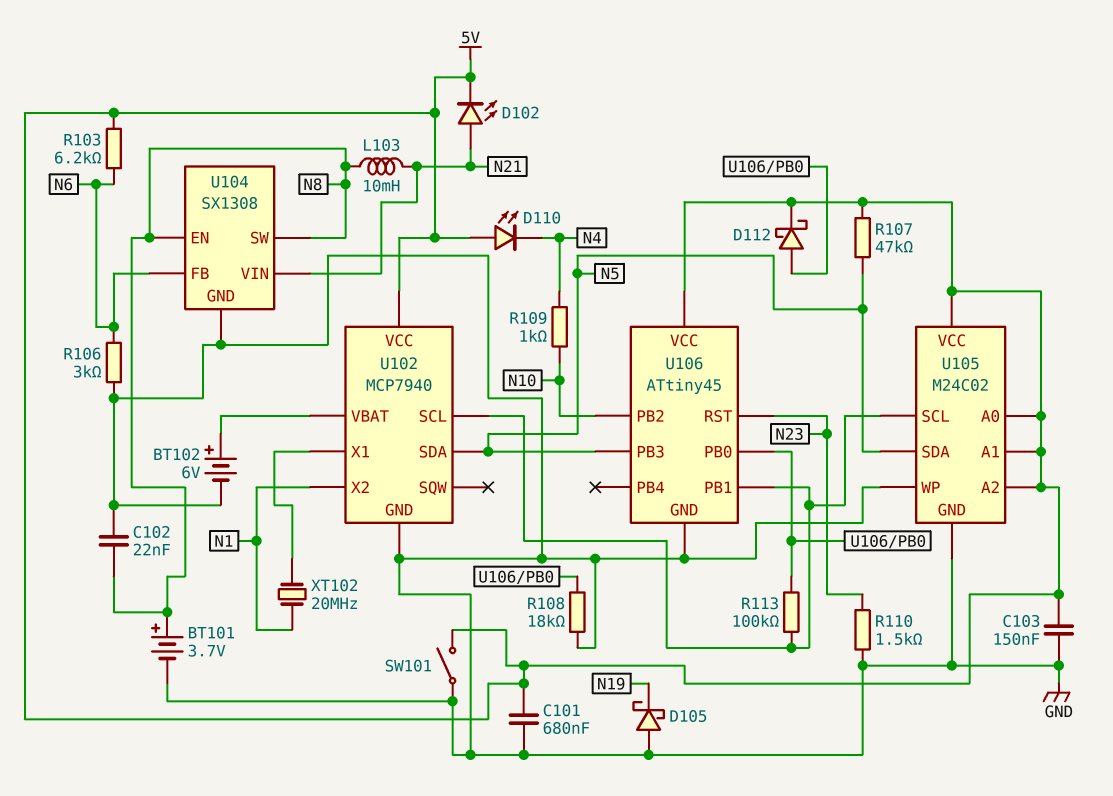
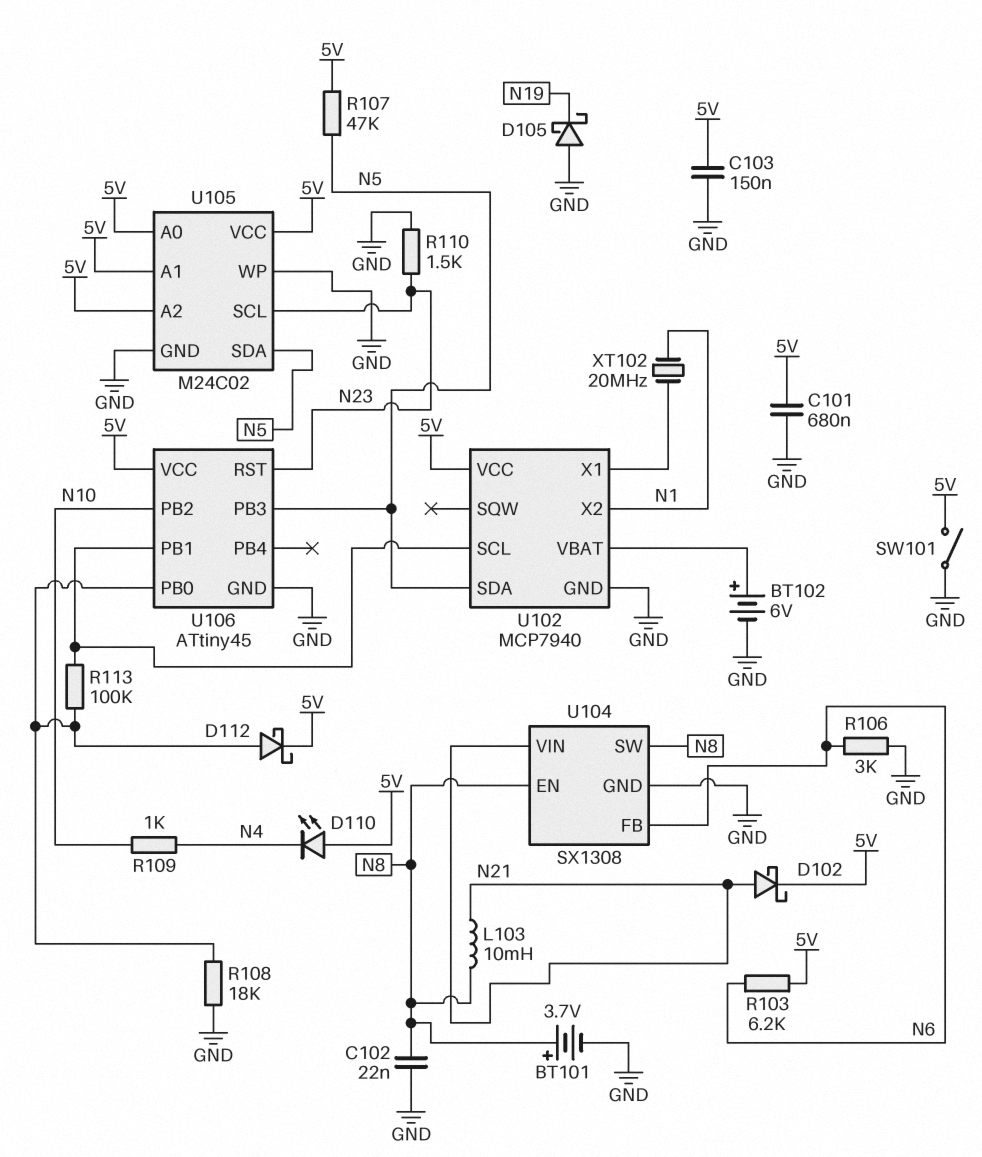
D102: LED (A N21, K 5V) -> schottky (A N21, K 5V)
U105 pin SCL: U102/SCL -> N23

